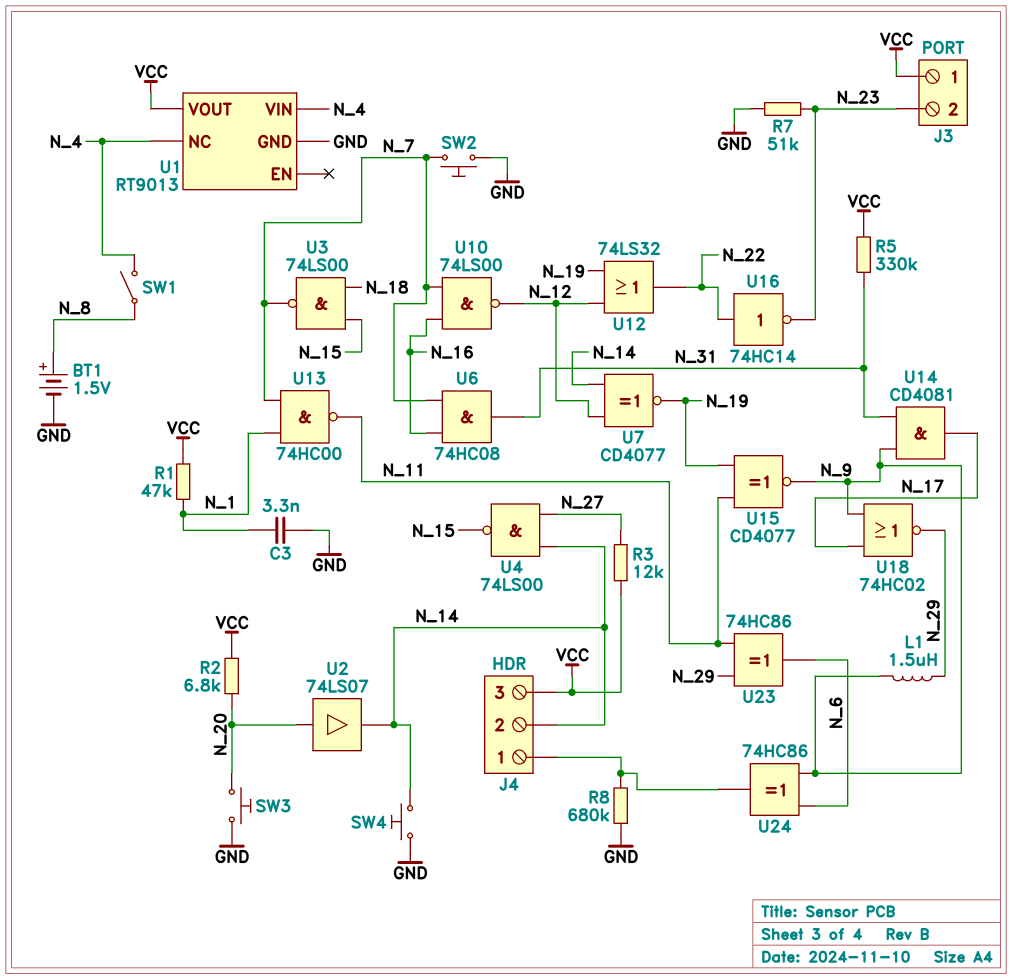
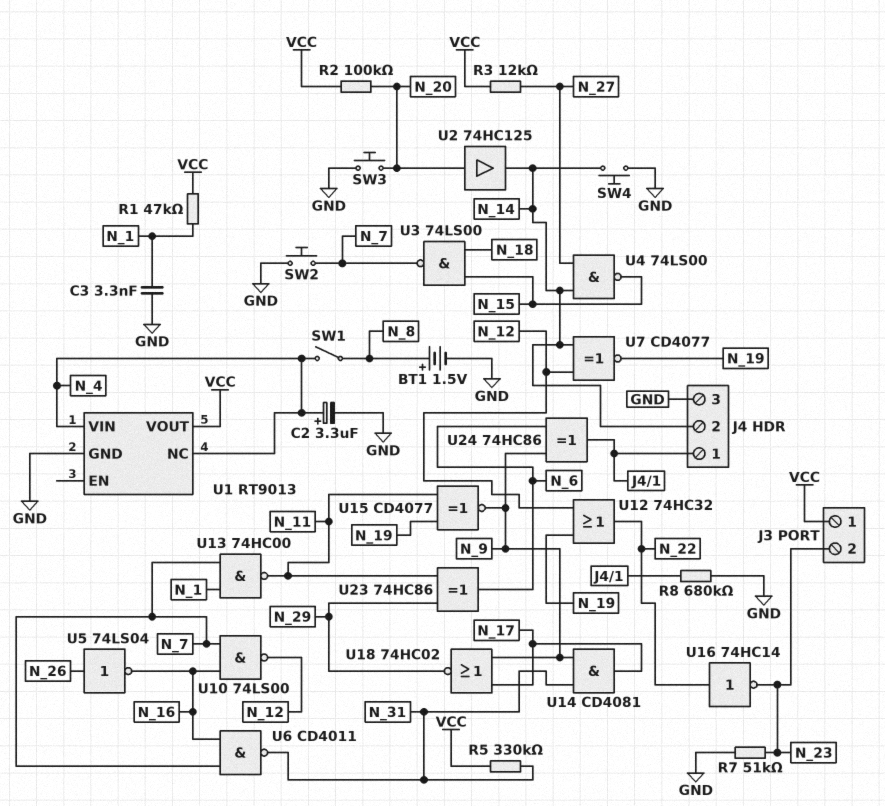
C2: none -> 3.3uF (plus N_4, minus GND)
J4 pin 3: VCC -> GND
L1: 1.5uH (N_9, N_29) -> none
R2: 6.8k (N_20, VCC) -> 100k (N_20, VCC)
U2: buffer 74LS07 (in N_20, out N_14) -> buffer 74HC125 (in N_20, out N_14)
U5: none -> NOT 74LS04 (in N_26, out N_16)
U6: AND 74HC08 (in N_7, in N_16, out N_31) -> NAND CD4011 (in N_7, in N_16, out N_31)
U12: OR 74LS32 (in N_12, in N_19, out N_22) -> OR 74HC32 (in N_12, in N_19, out N_22)

